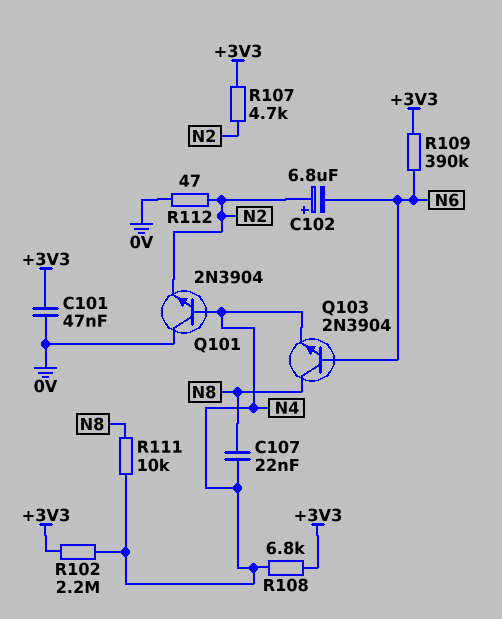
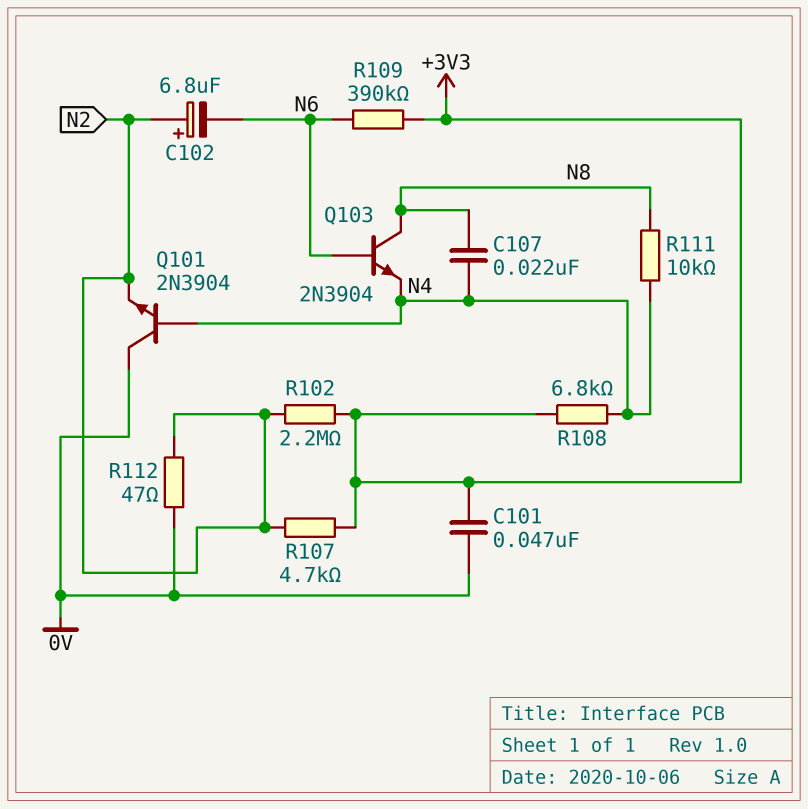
R102: 2.2M (+3V3, N4) -> 2.2M (+3V3, N2)

